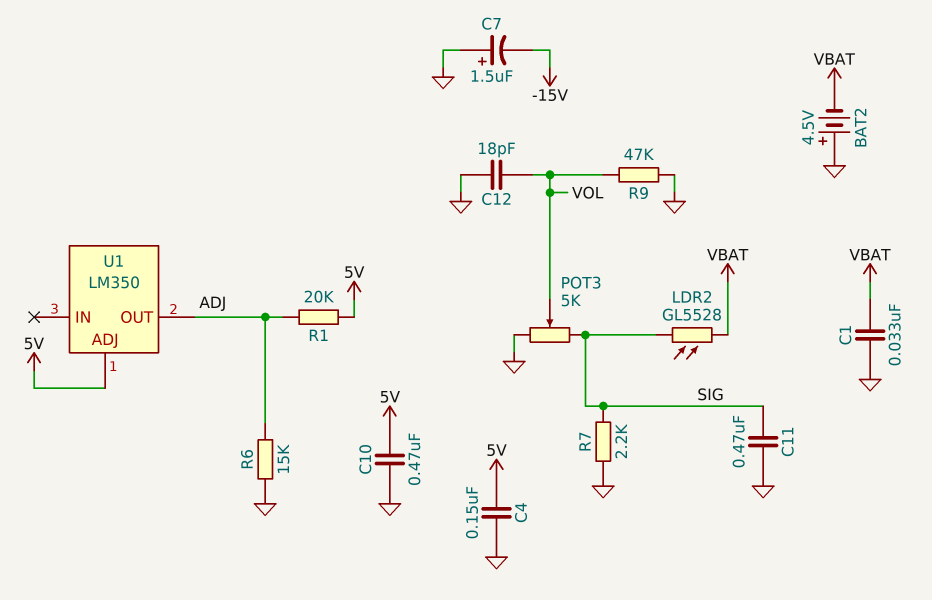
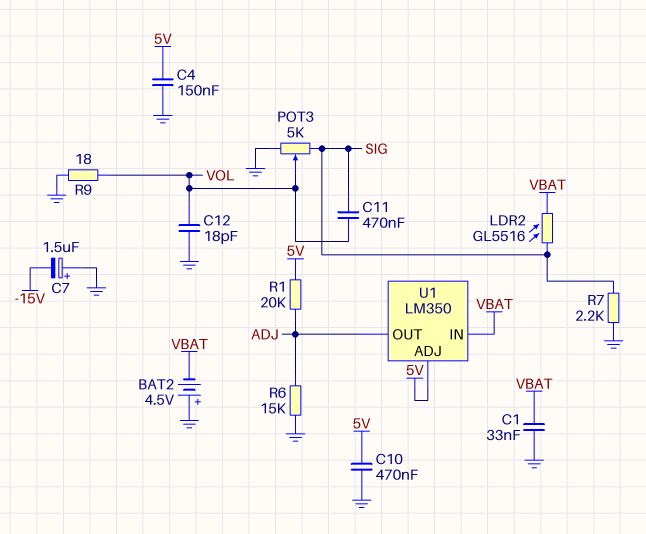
C11: 470nF (GND, SIG) -> 470nF (SIG, VOL)
LDR2: GL5528 (SIG, VBAT) -> GL5516 (SIG, VBAT)
R9: 47k (GND, VOL) -> 18 (GND, VOL)
U1 pin IN: none -> VBAT

